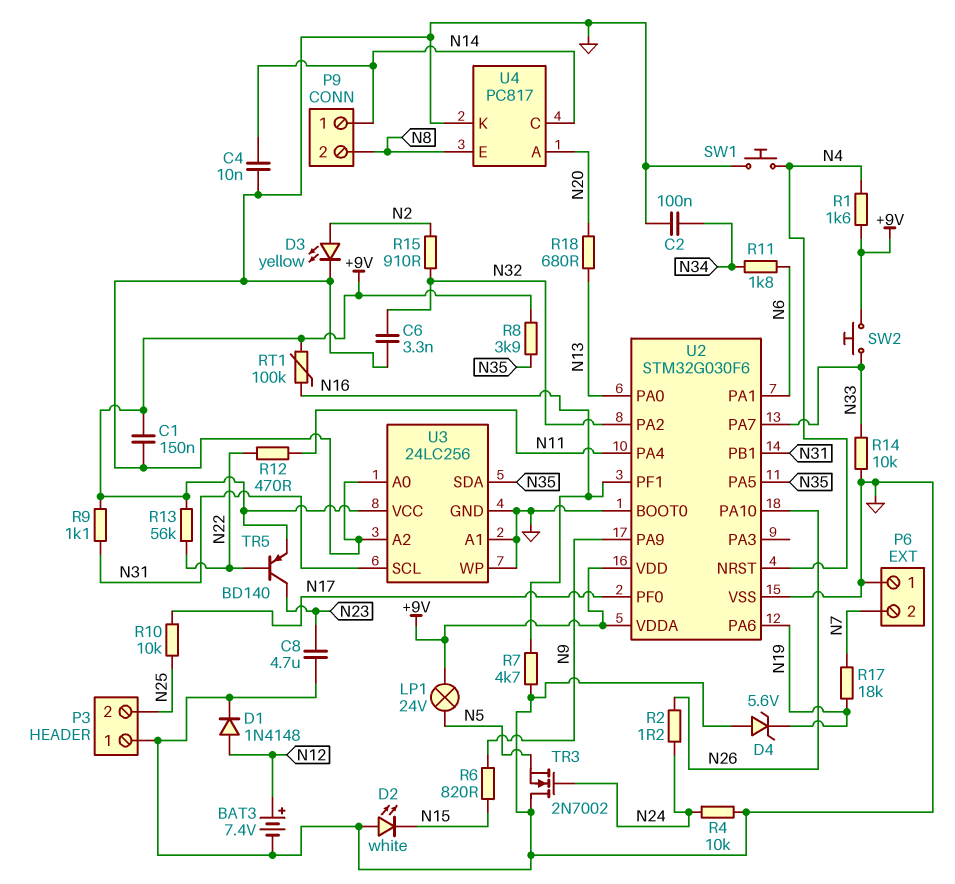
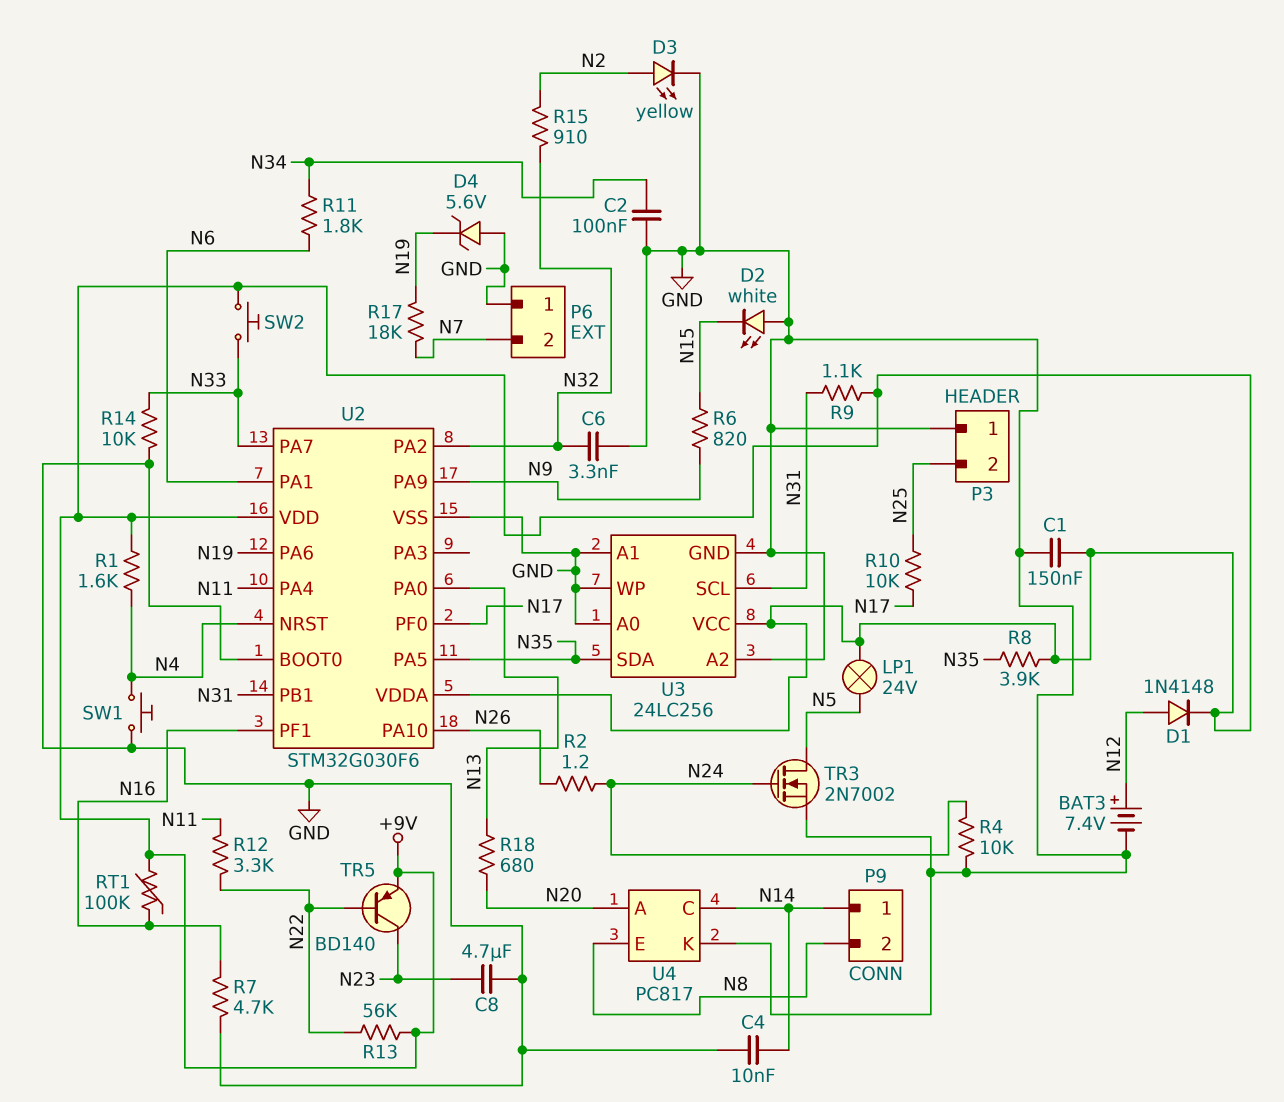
D1: diode 1N4148 (A N12, K GND) -> diode 1N4148 (A N12, K +9V)
R12: 470 (N11, N22) -> 3.3k (N11, N22)
TR3: NMOS 2N7002 (G N24, D GND, S N5) -> NMOS 2N7002 (G N24, D N5, S GND)

